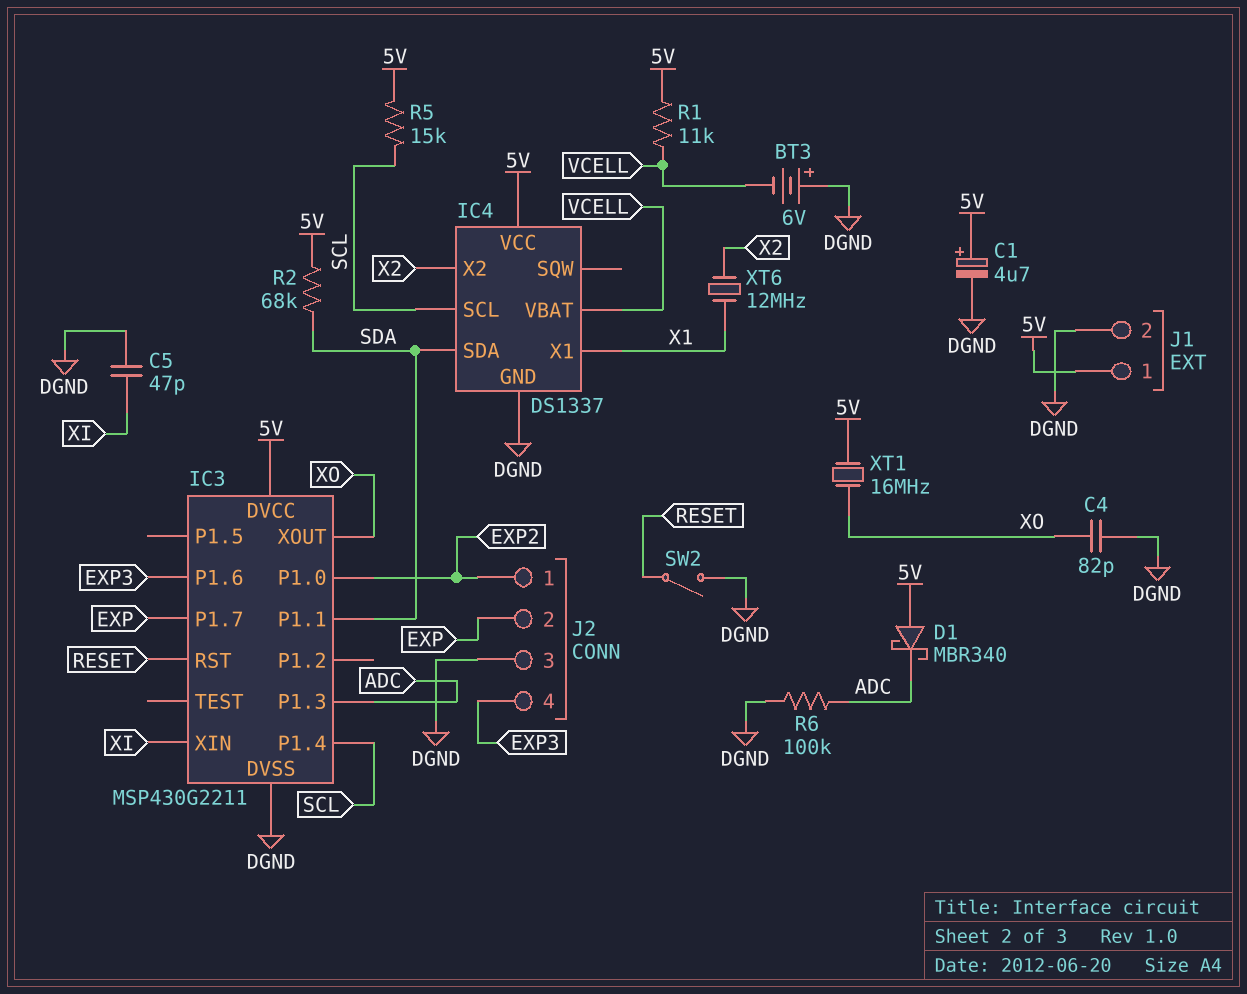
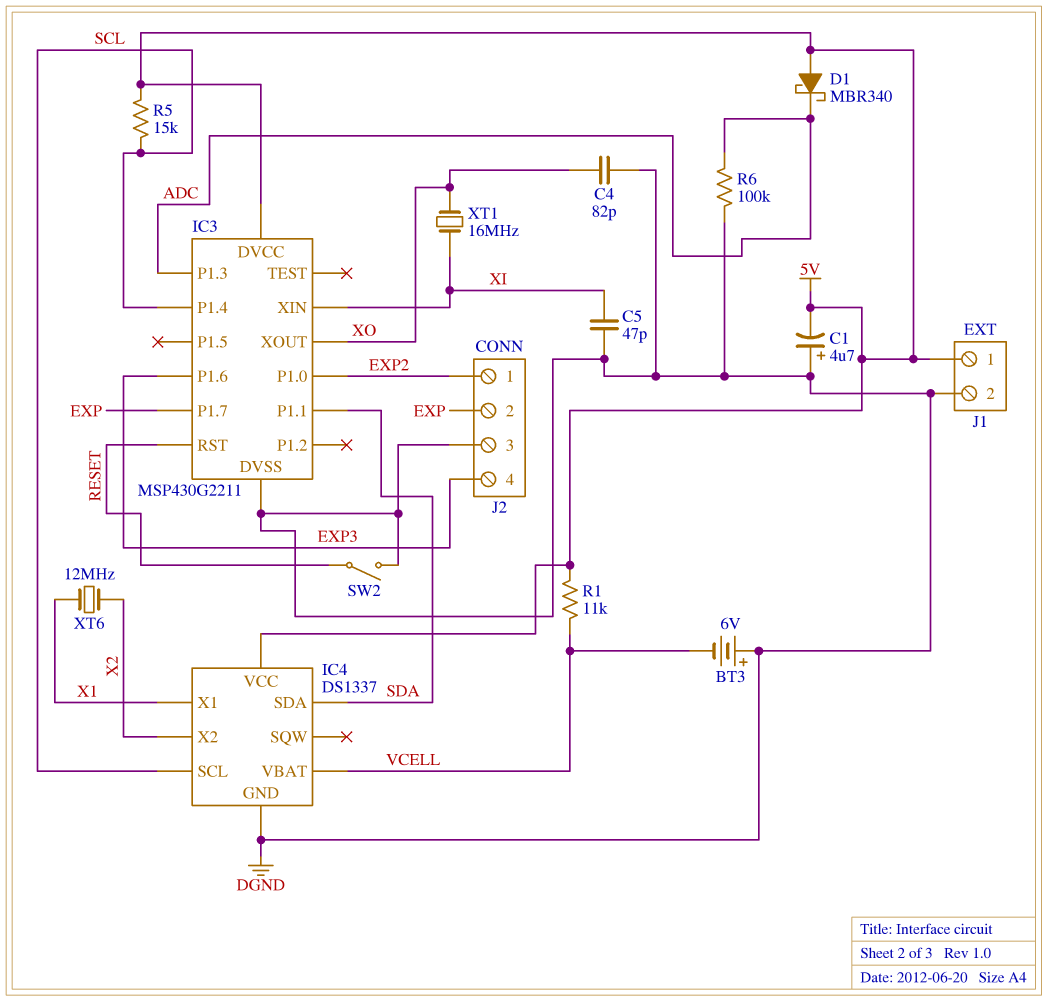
C1: 4.7uF (plus 5V, minus DGND) -> 4.7uF (plus DGND, minus 5V)
R2: 68k (5V, SDA) -> none
XT1: 16MHz (5V, XO) -> 16MHz (XI, XO)

